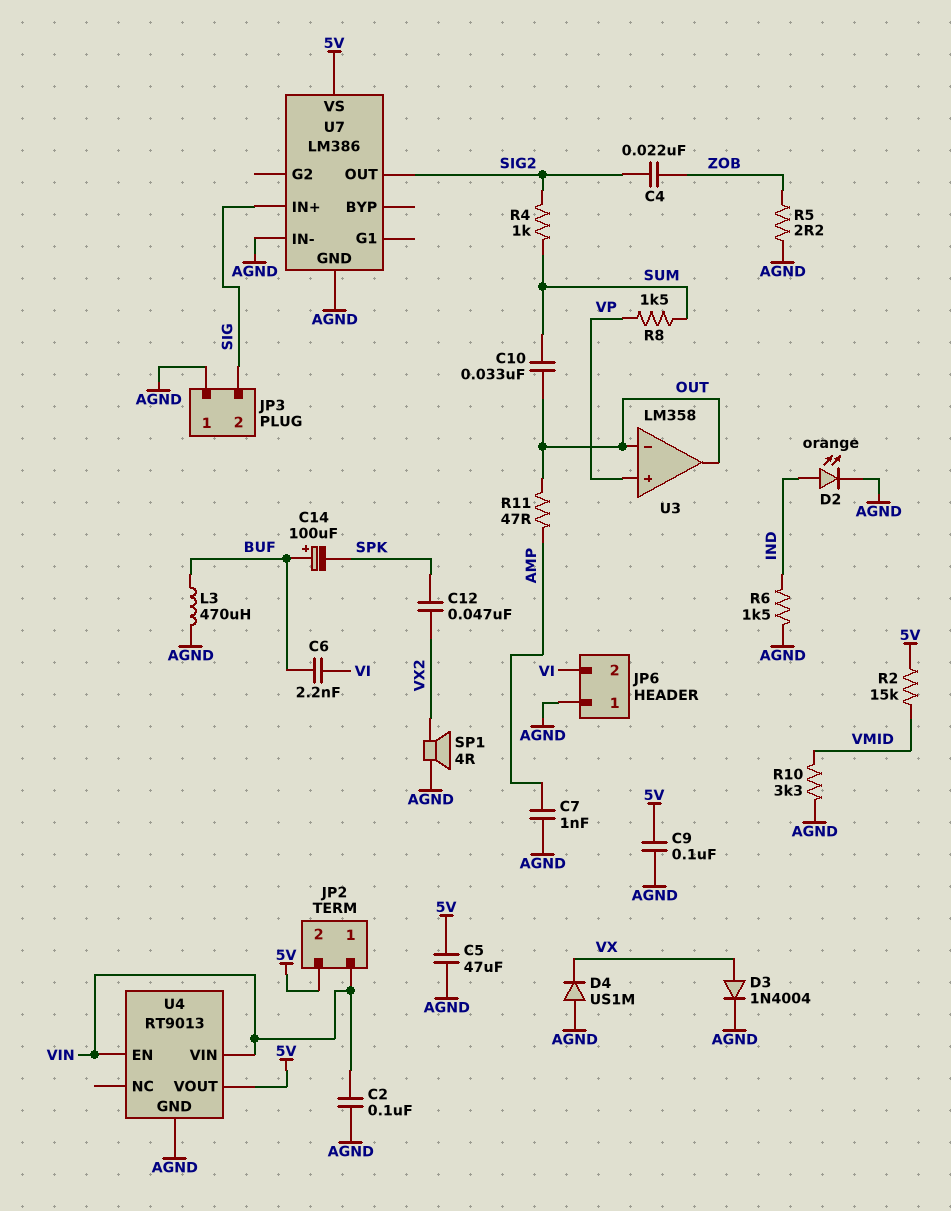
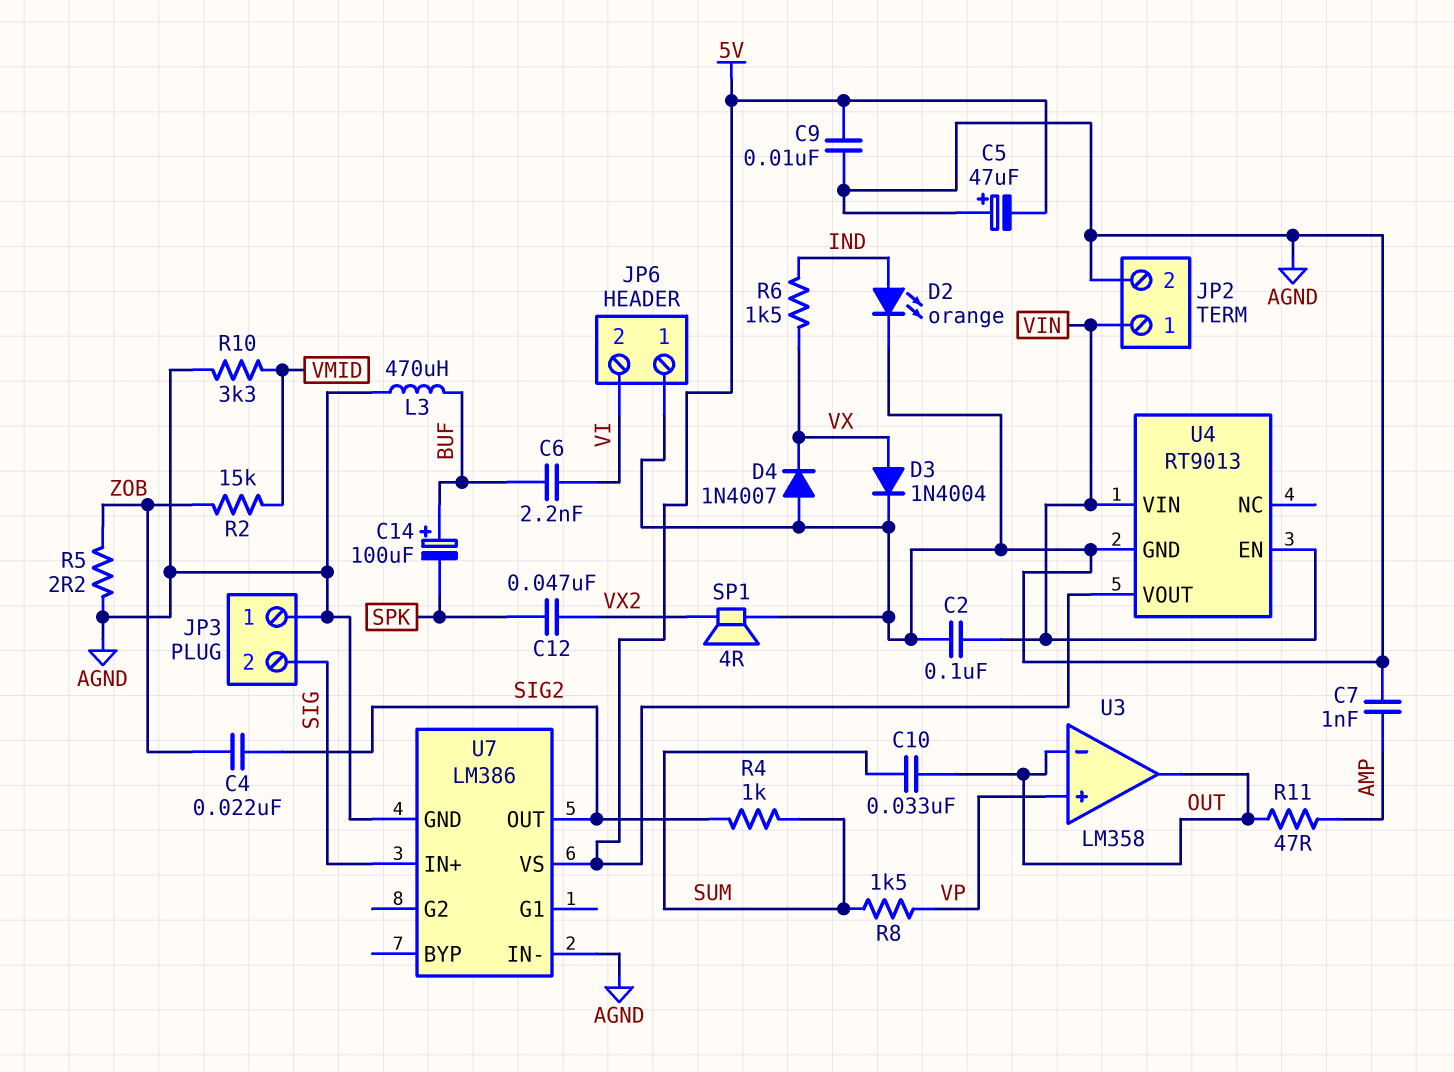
C5: 47uF (5V, AGND) -> 47uF (plus AGND, minus 5V)
C9: 100nF (5V, AGND) -> 10nF (5V, AGND)
D4: diode US1M (A AGND, K VX) -> diode 1N4007 (A AGND, K VX)
JP2 pin 2: 5V -> AGND
R2: 15k (5V, VMID) -> 15k (VMID, ZOB)
R6: 1.5k (AGND, IND) -> 1.5k (IND, VX)

